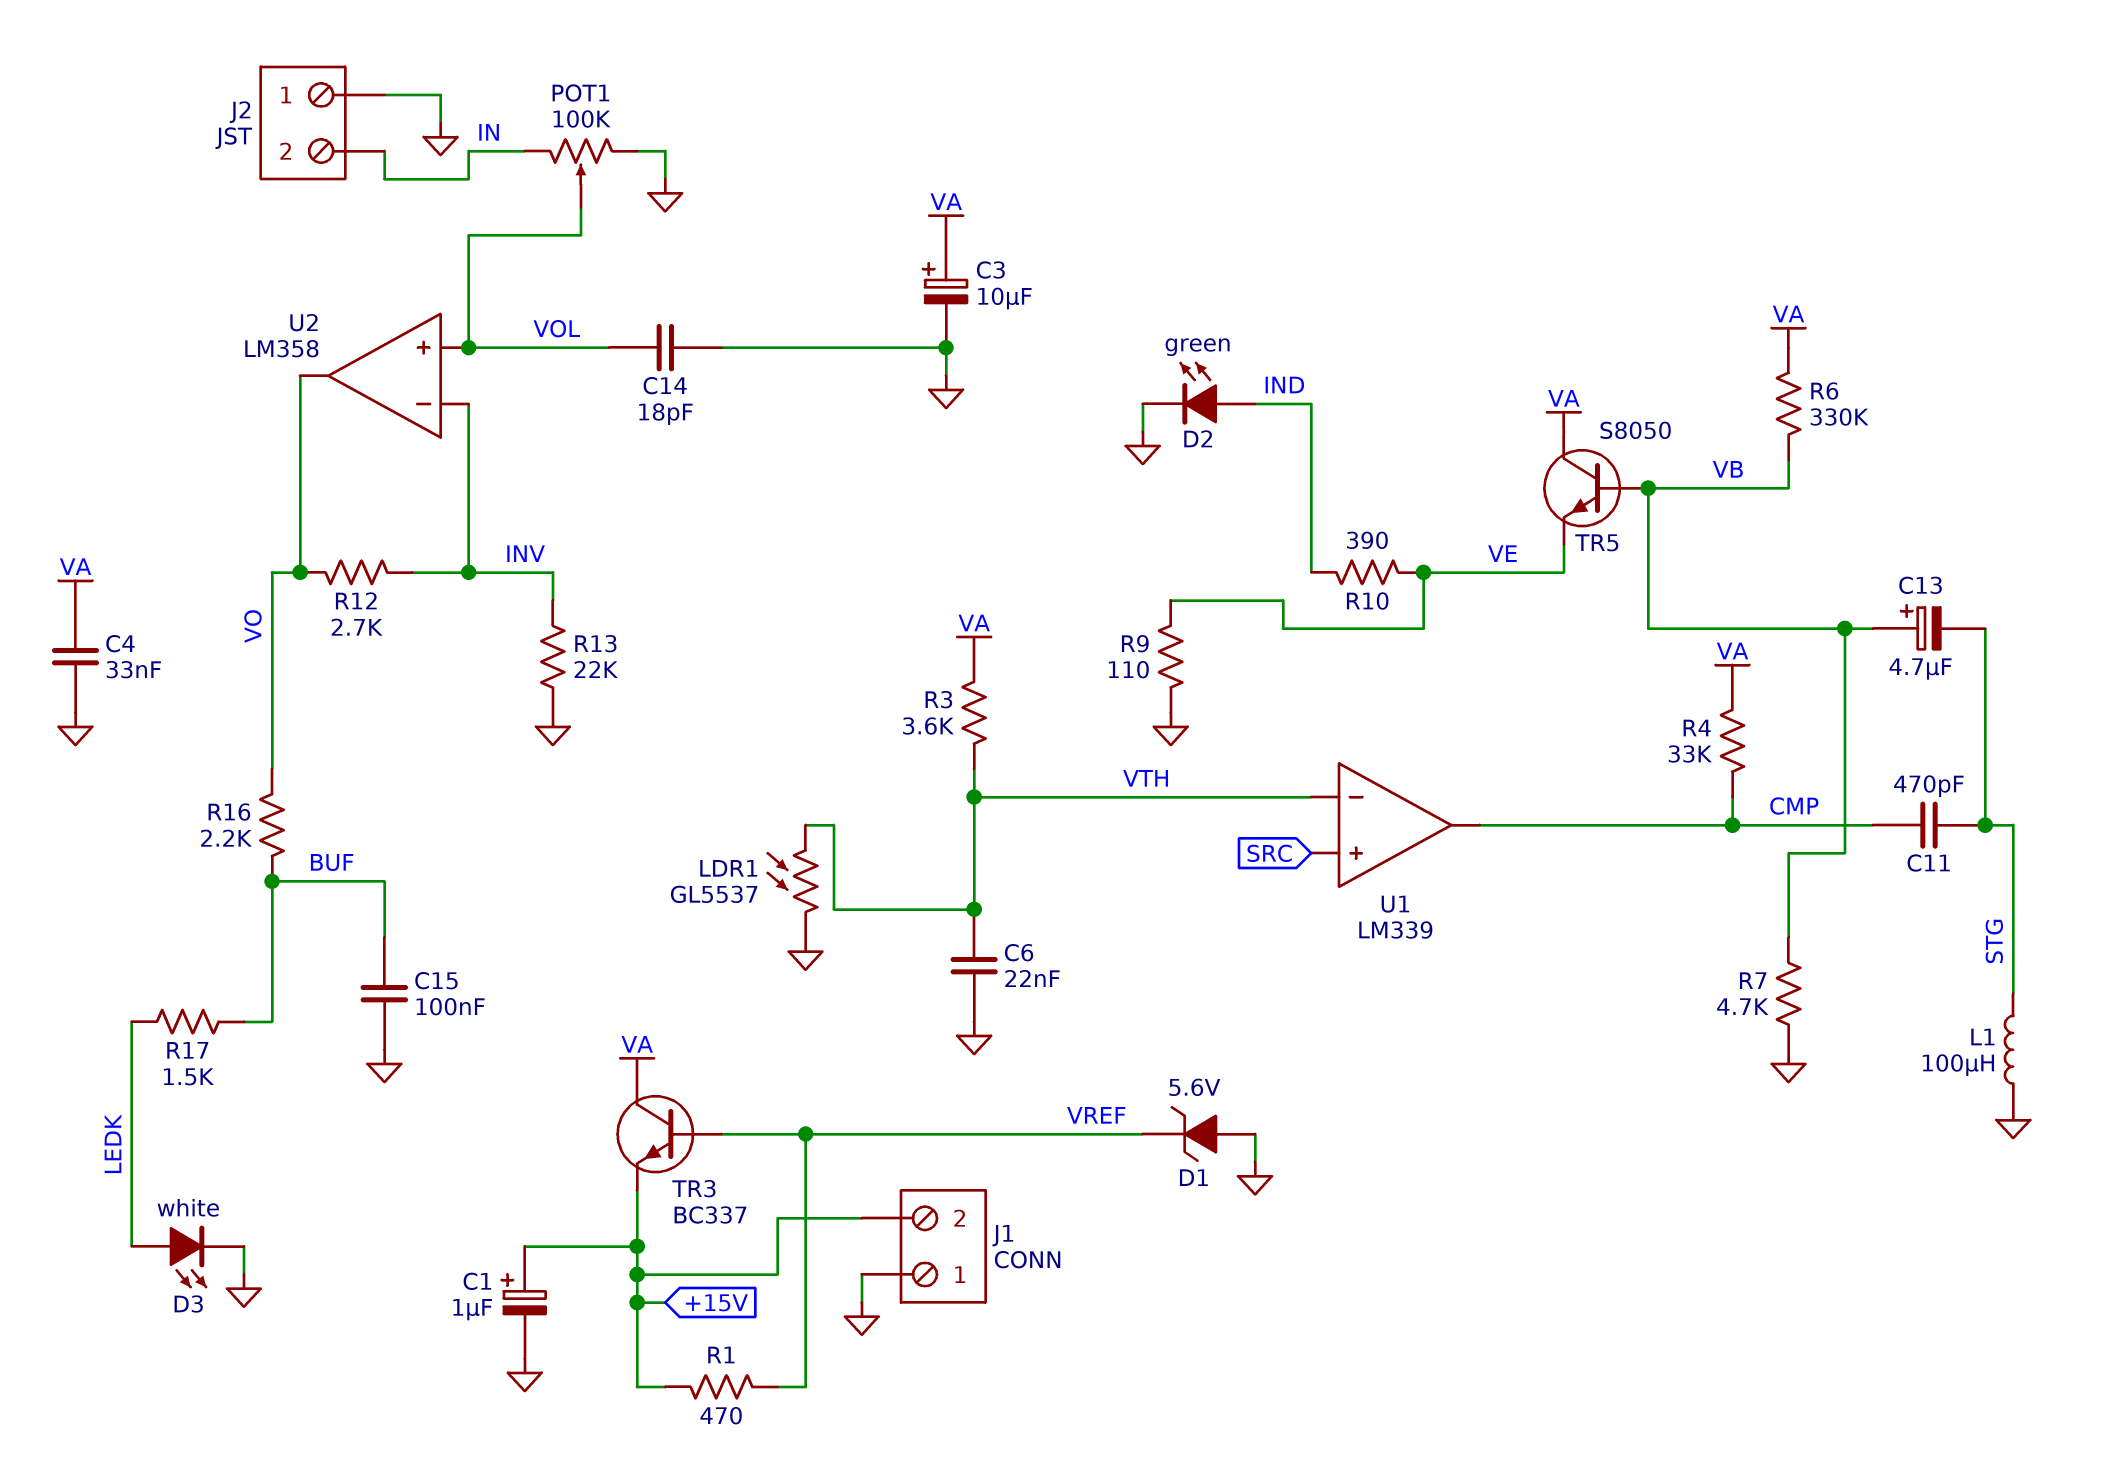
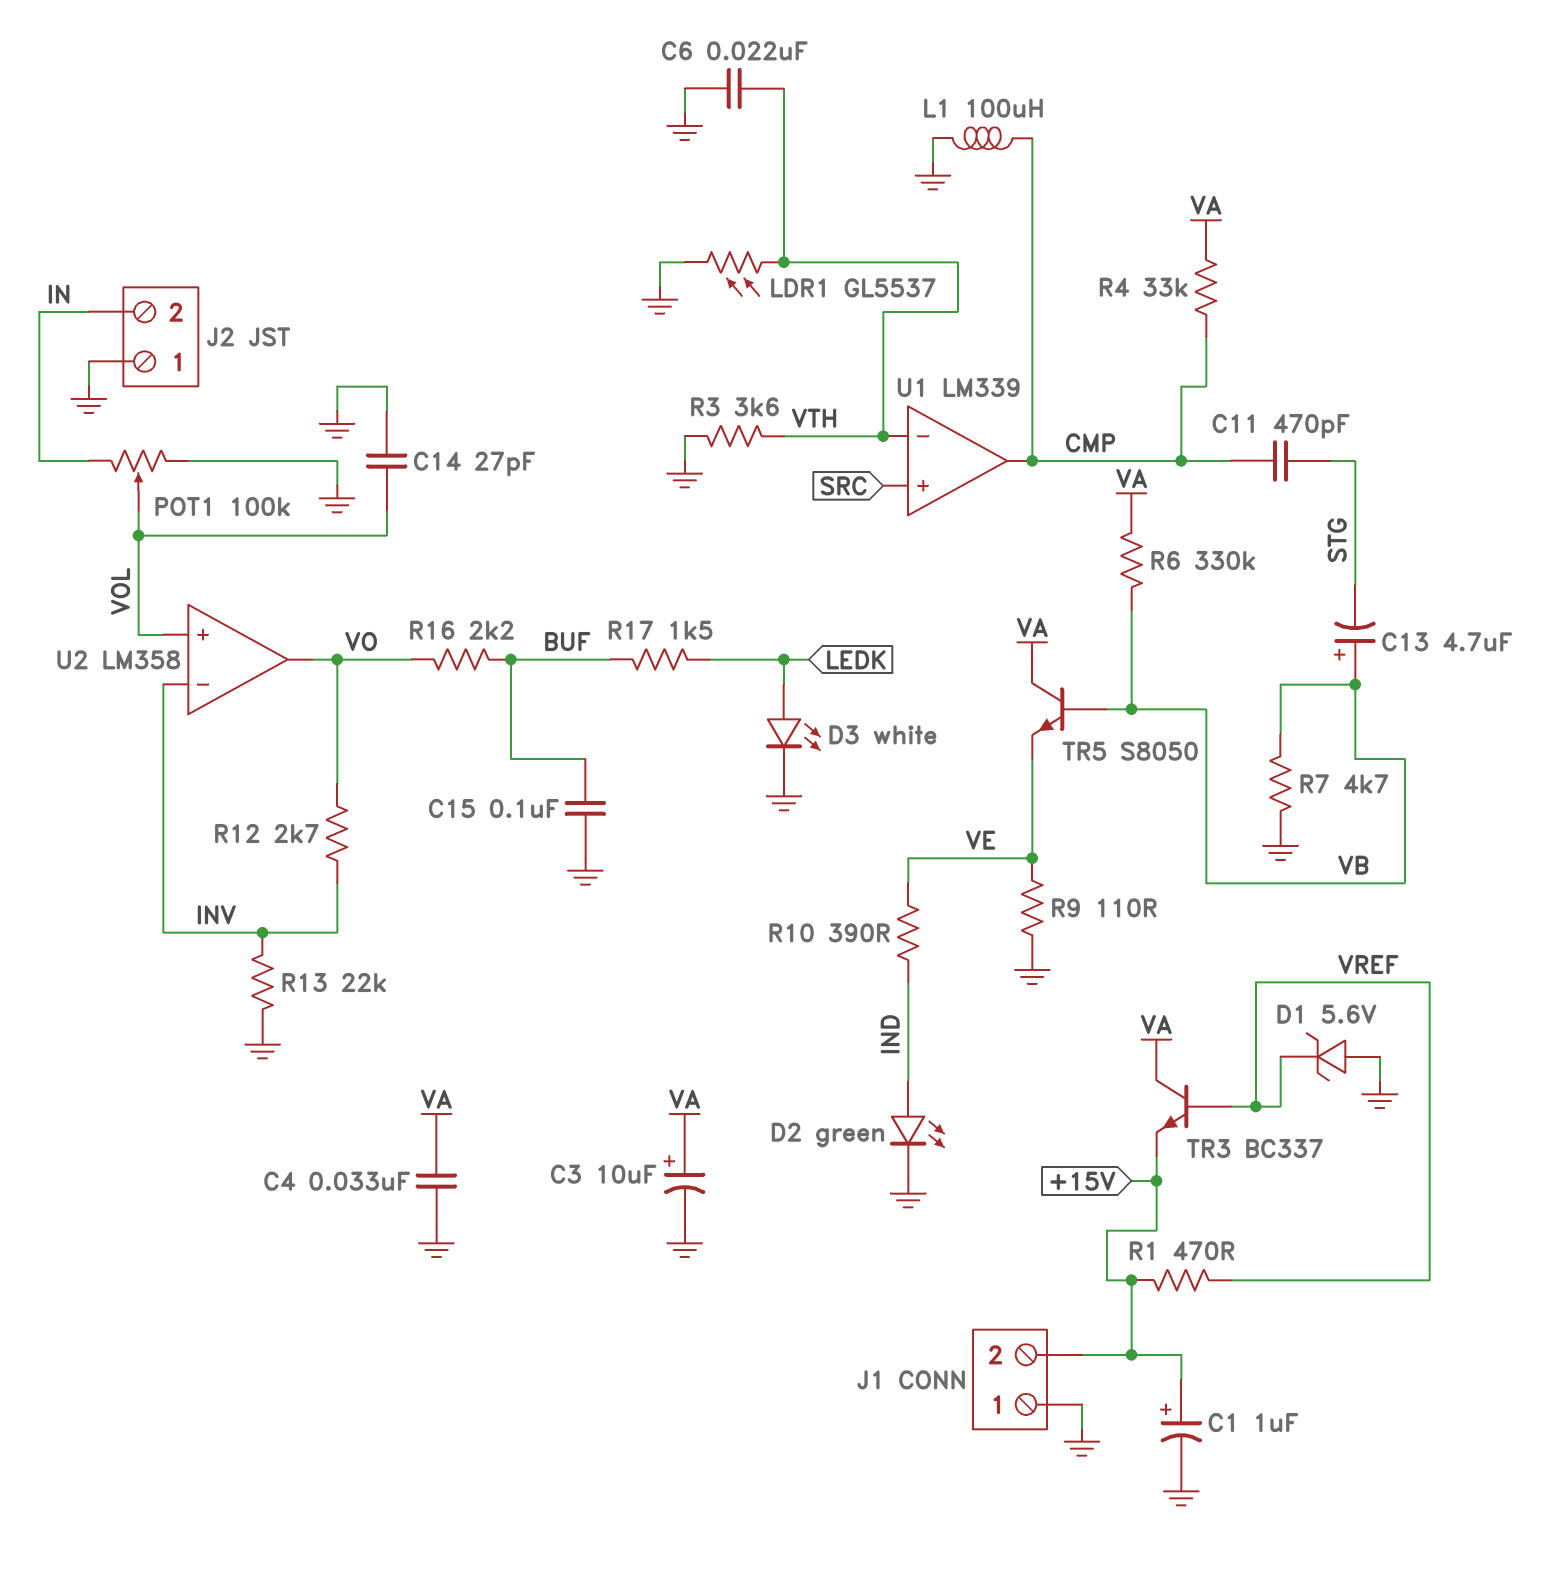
C14: 18pF (GND, VOL) -> 27pF (GND, VOL)
L1: 100uH (GND, STG) -> 100uH (CMP, GND)
R3: 3.6k (VA, VTH) -> 3.6k (GND, VTH)

